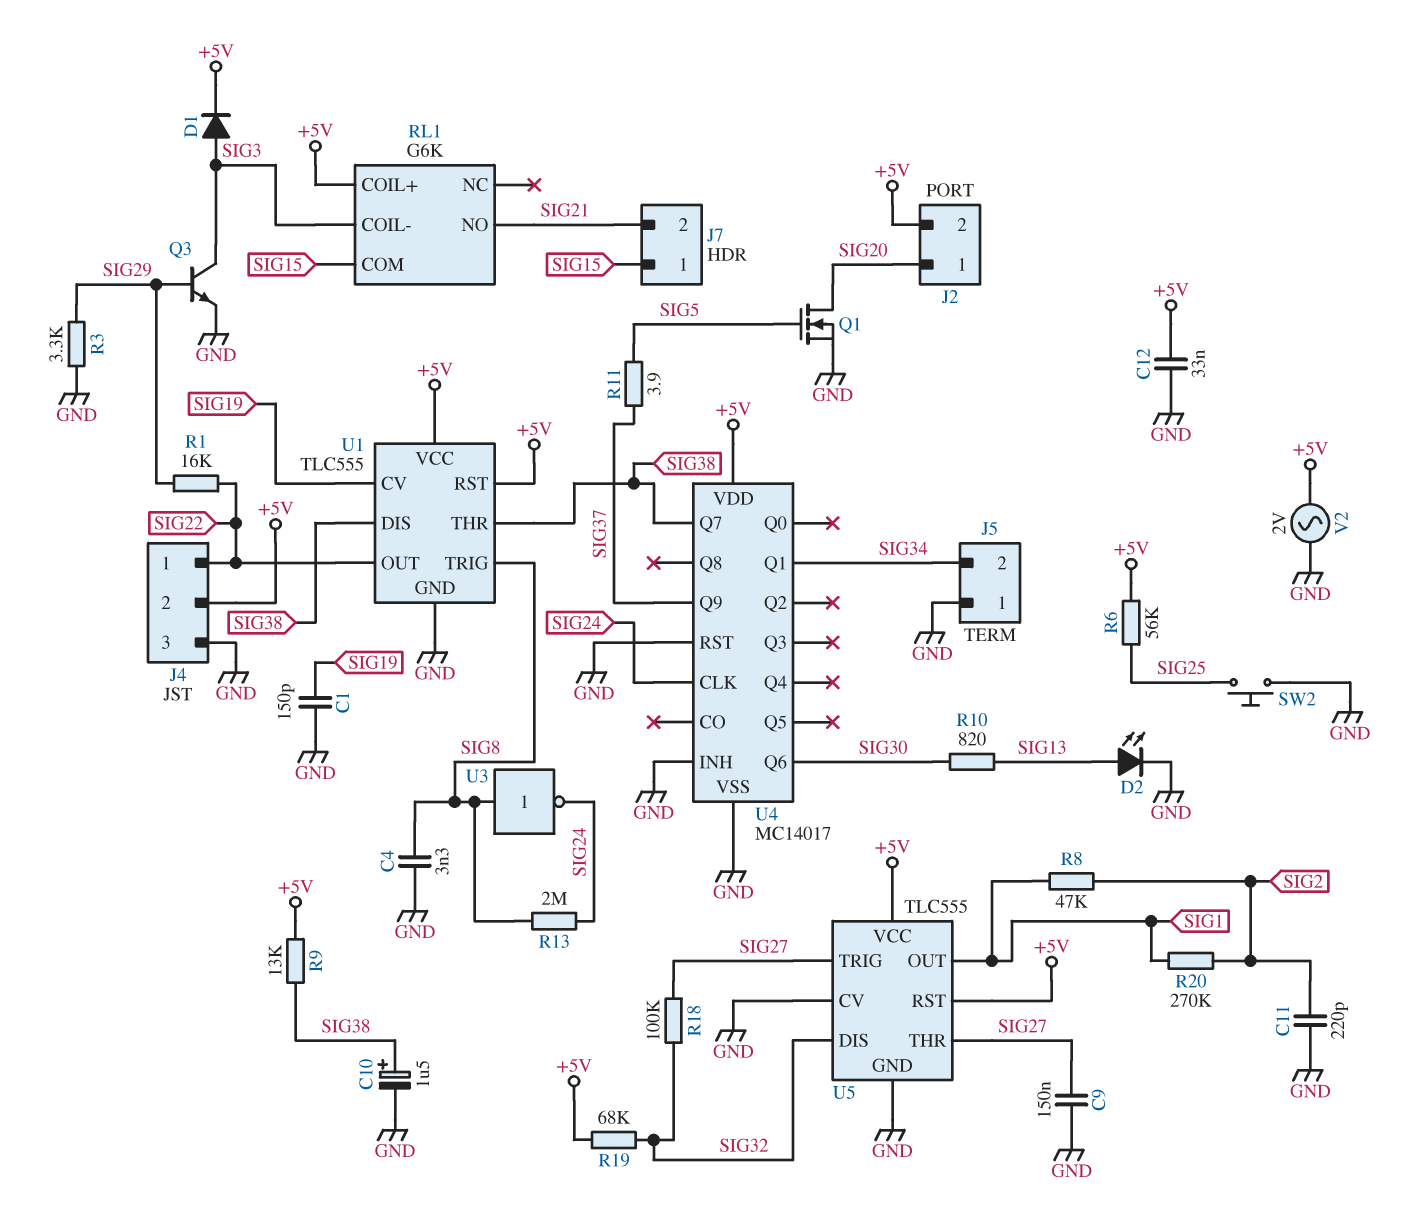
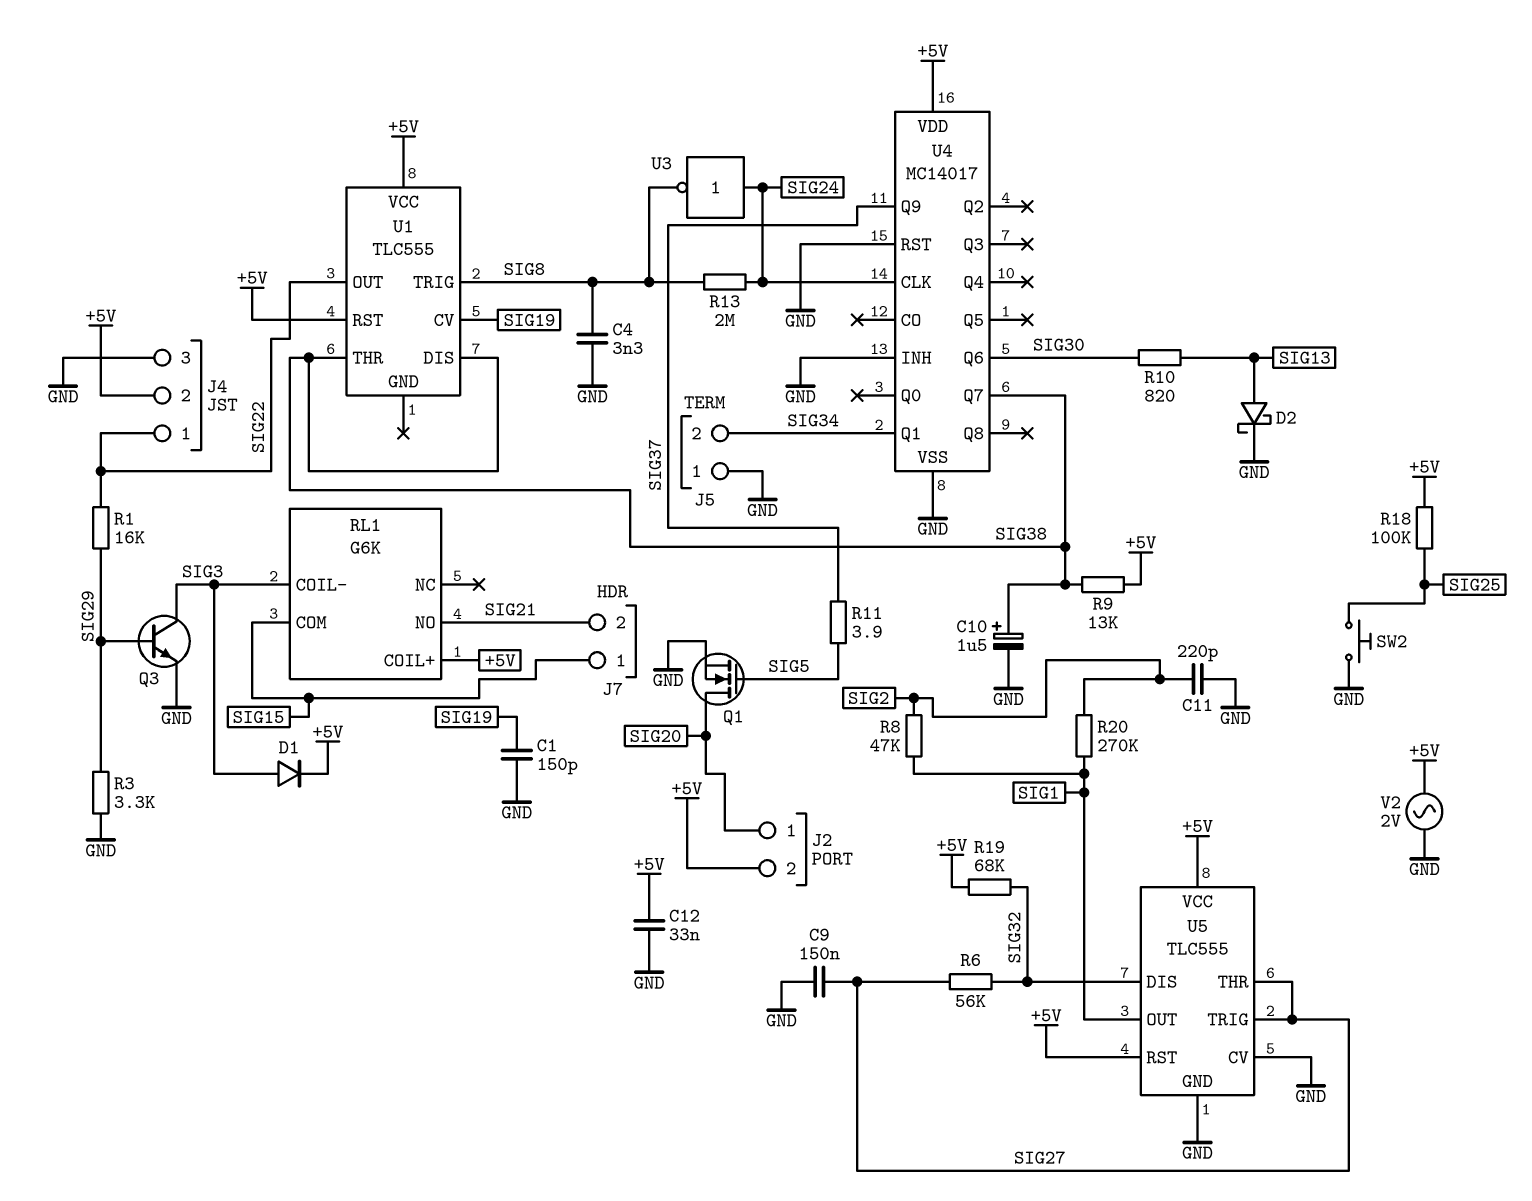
D2: LED (A SIG13, K GND) -> schottky (A SIG13, K GND)
R6: 56k (+5V, SIG25) -> 56k (SIG27, SIG32)
R18: 100k (SIG27, SIG32) -> 100k (+5V, SIG25)
U1 pin GND: GND -> none
U3: NOT (in SIG8, out SIG24) -> NOT (in SIG24, out SIG8)

